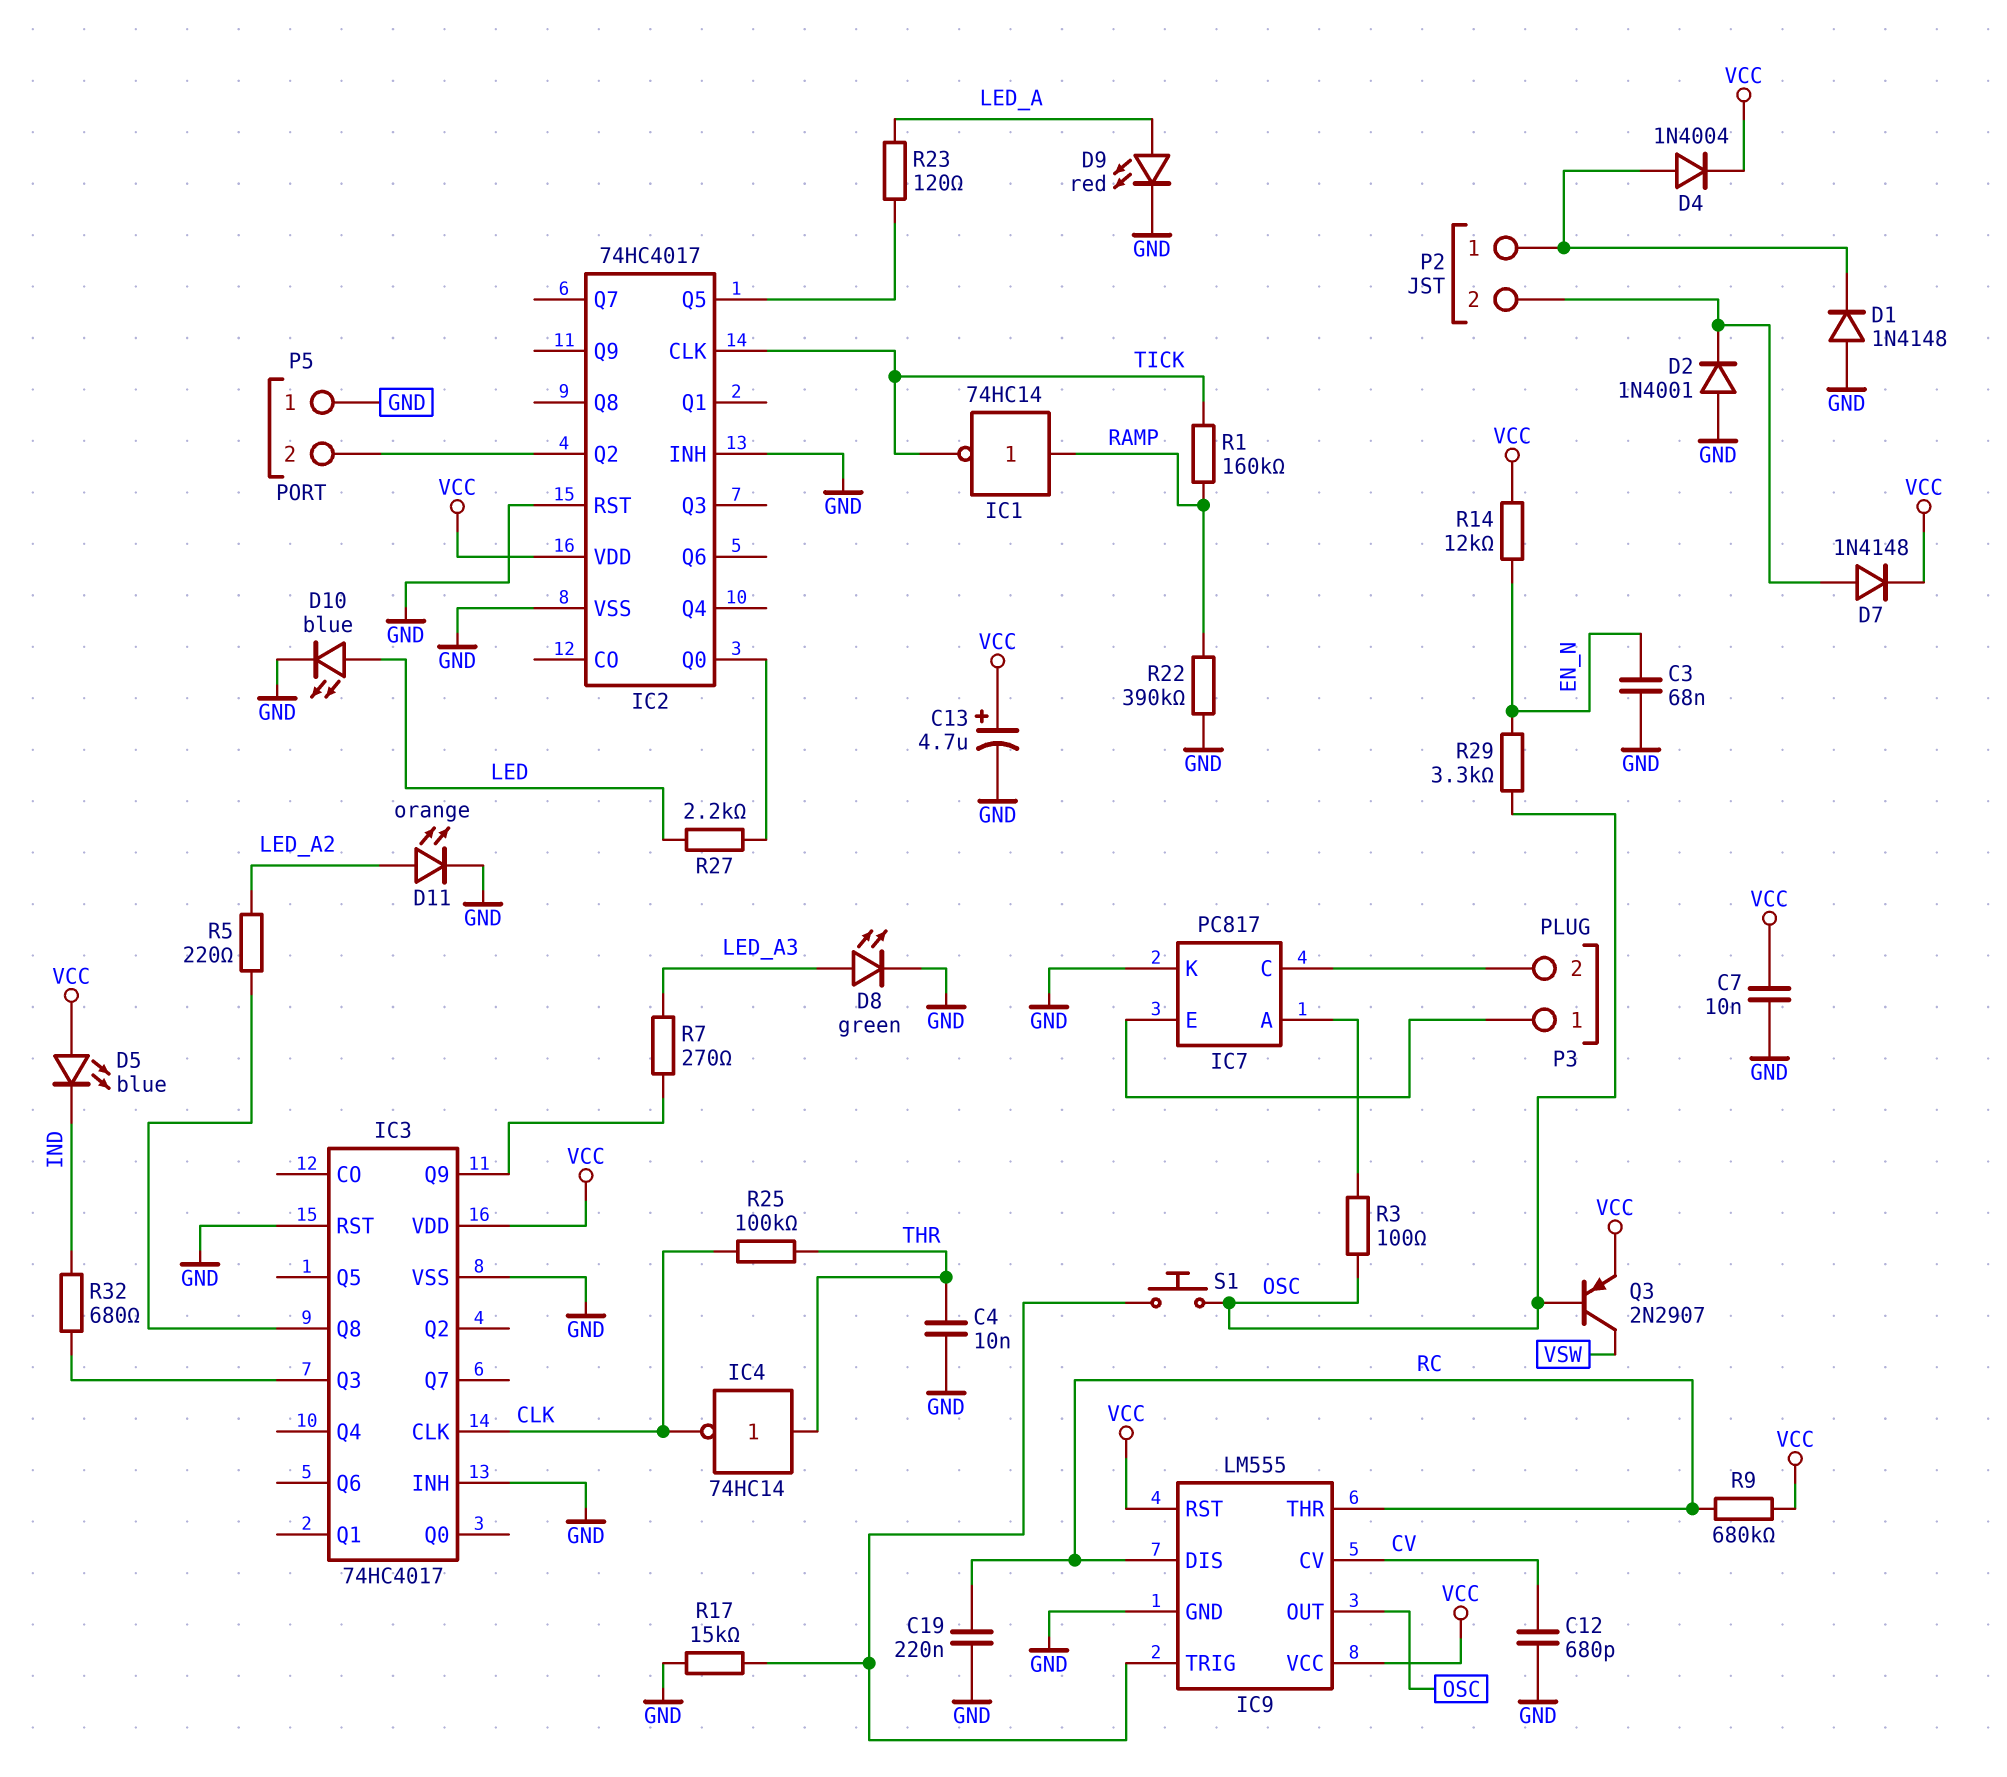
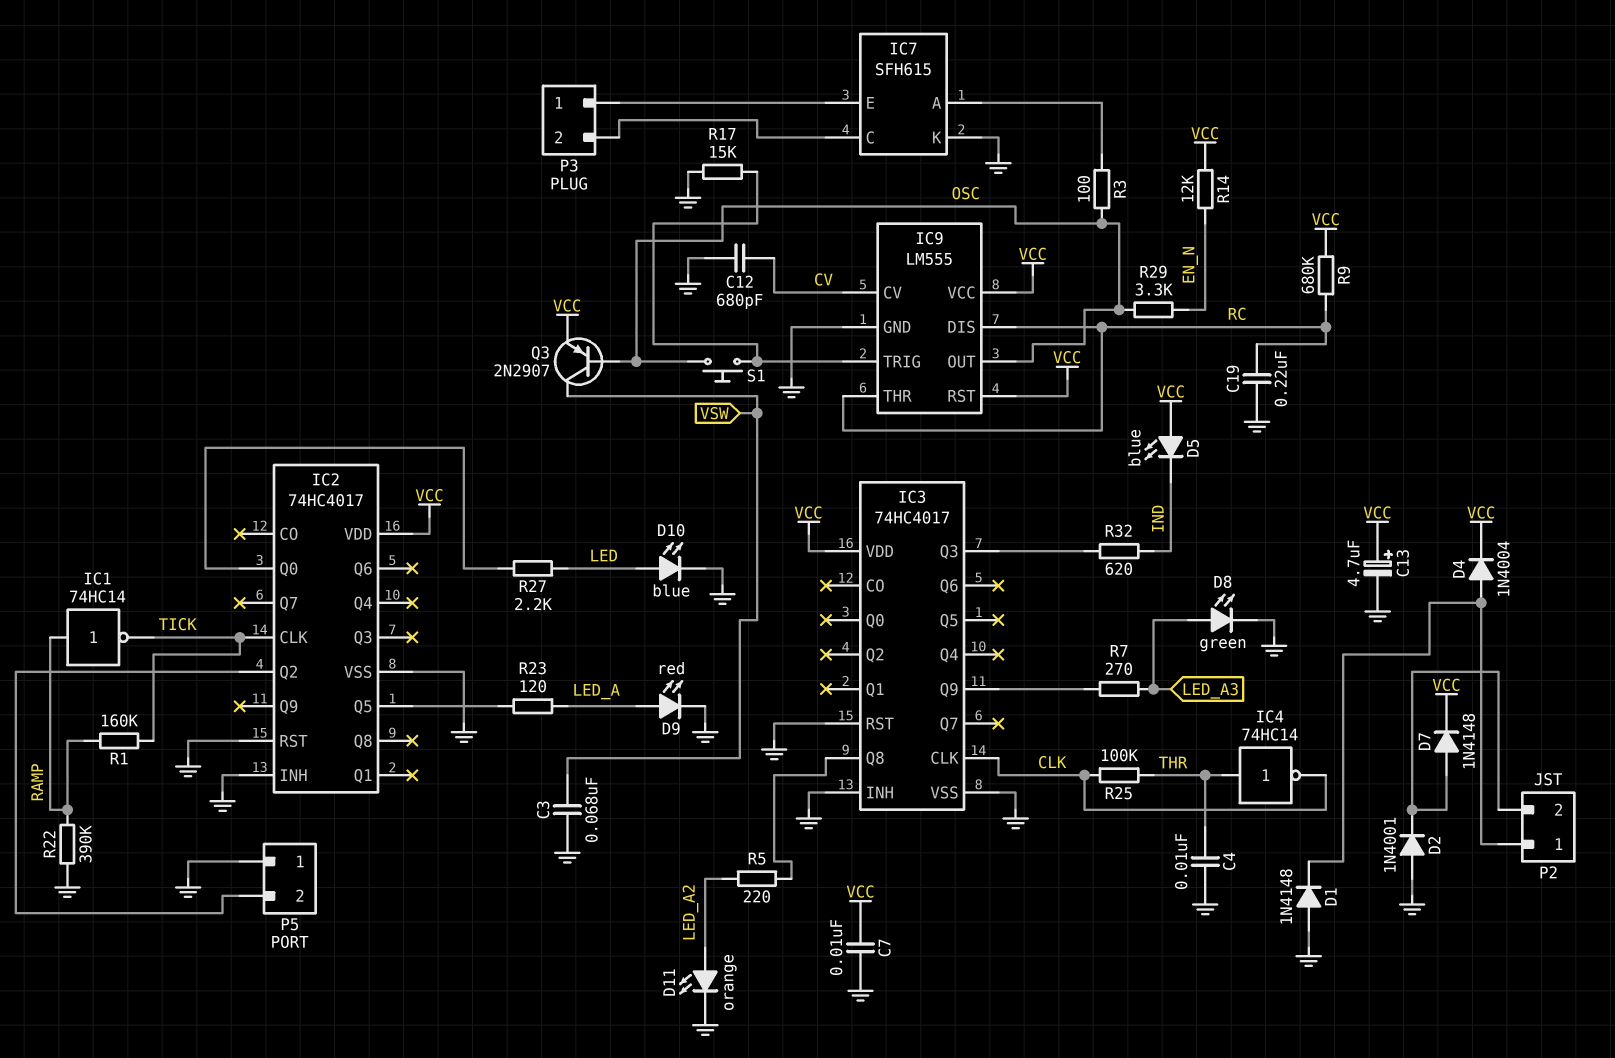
C3: 68nF (EN_N, GND) -> 68nF (GND, VSW)
IC7: PC817 -> SFH615
R32: 680 (IC3/Q3, IND) -> 620 (IC3/Q3, IND)

